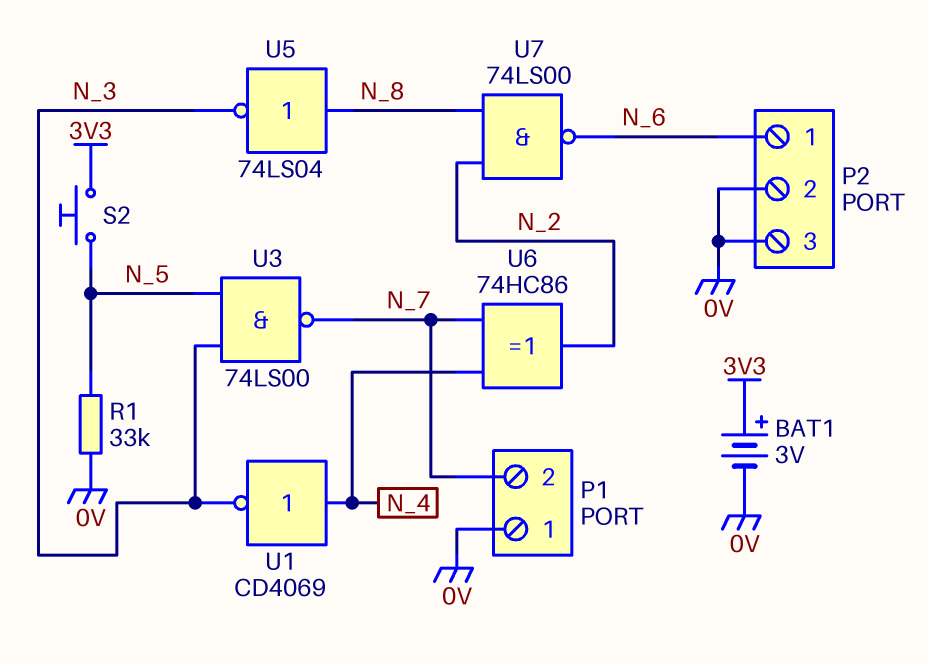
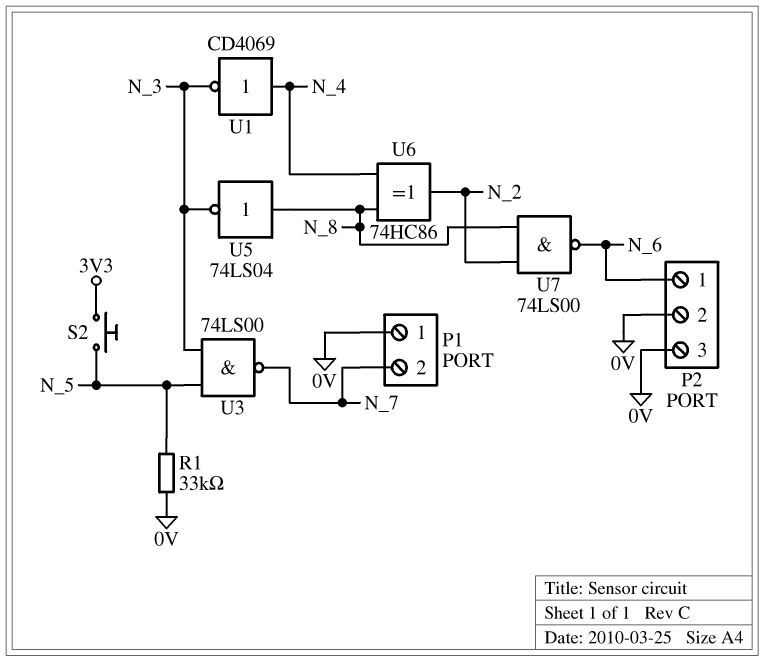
BAT1: 3V (plus 3V3, minus 0V) -> none
U6: XOR 74HC86 (in N_4, in N_7, out N_2) -> XOR 74HC86 (in N_4, in N_8, out N_2)

